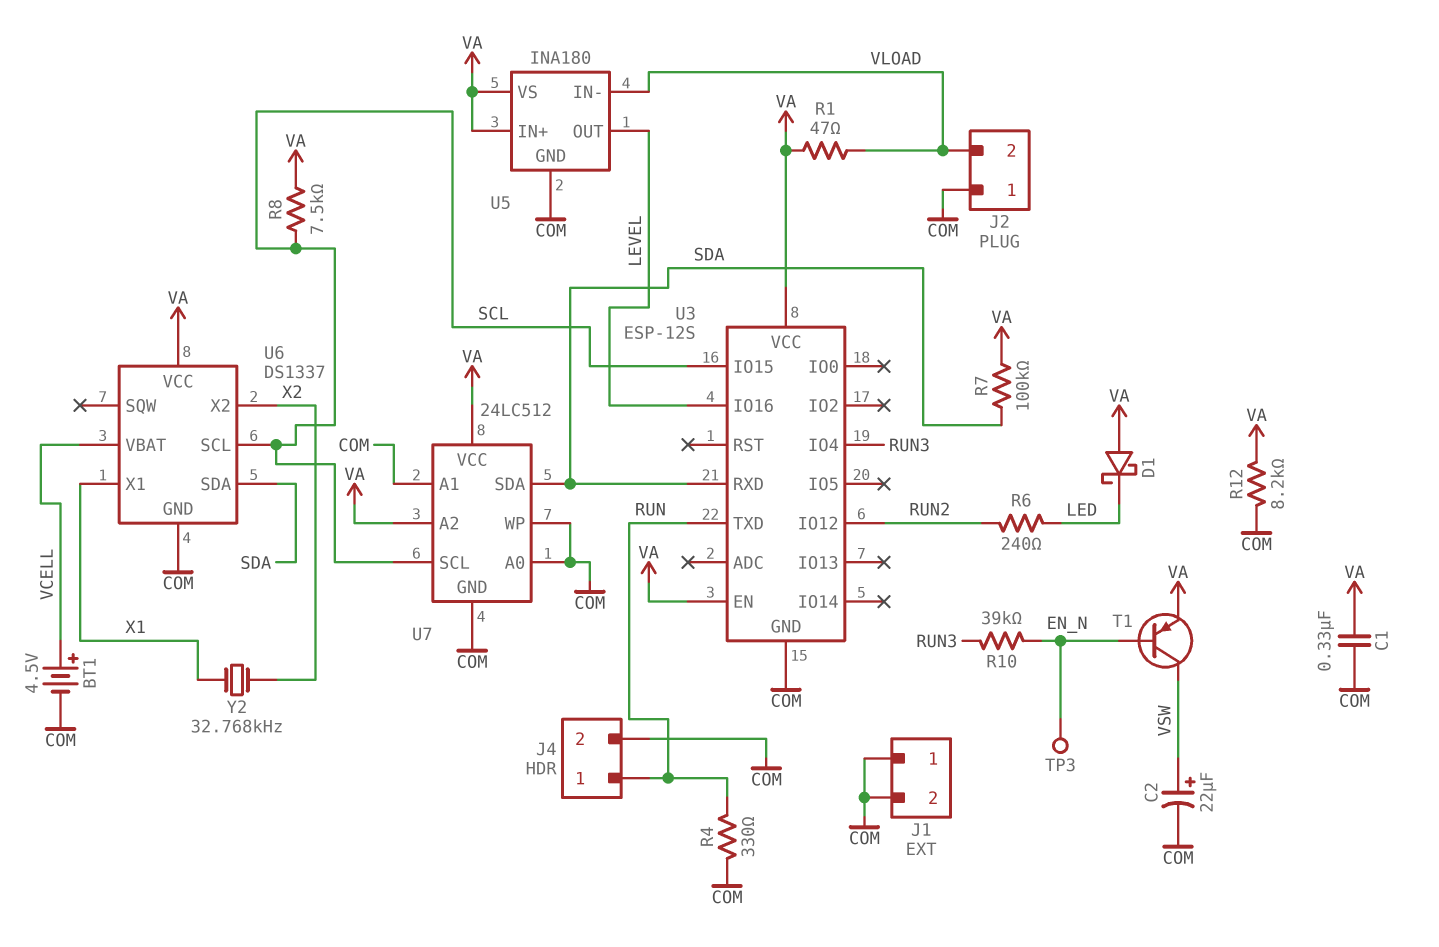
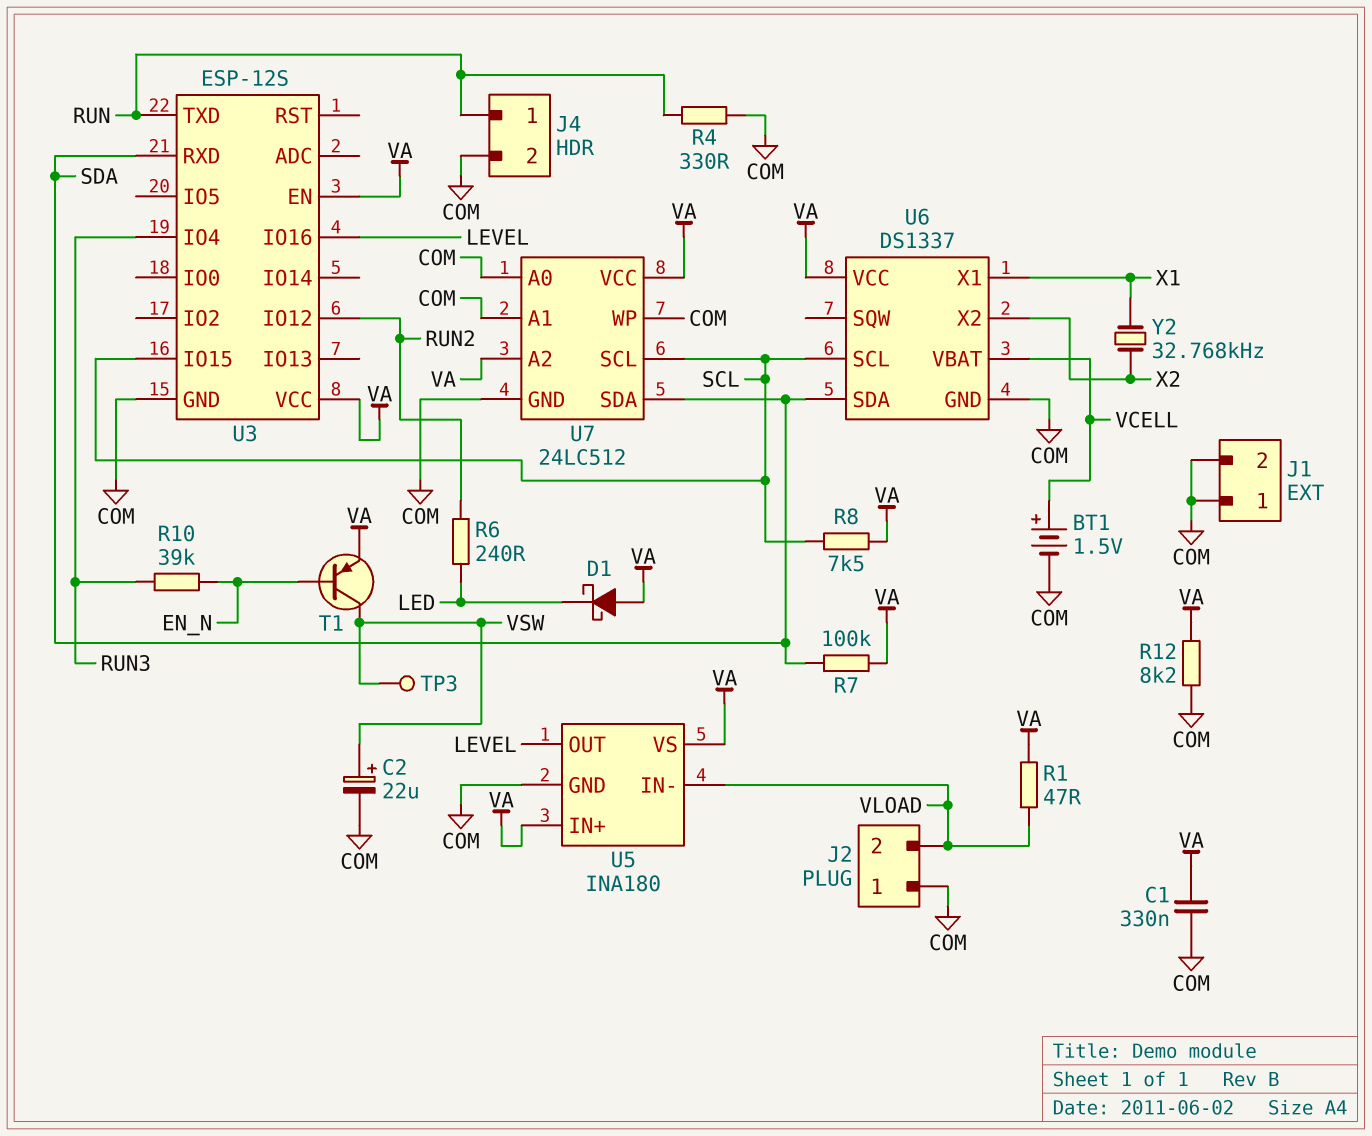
BT1: 4.5V (plus VCELL, minus COM) -> 1.5V (plus VCELL, minus COM)
TP3: test point (EN_N) -> test point (VSW)

